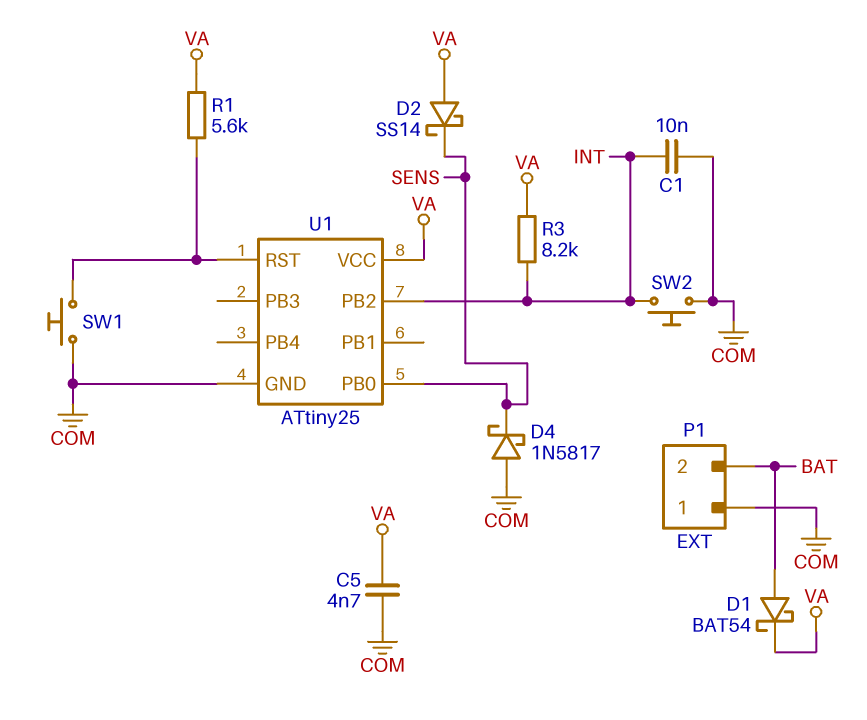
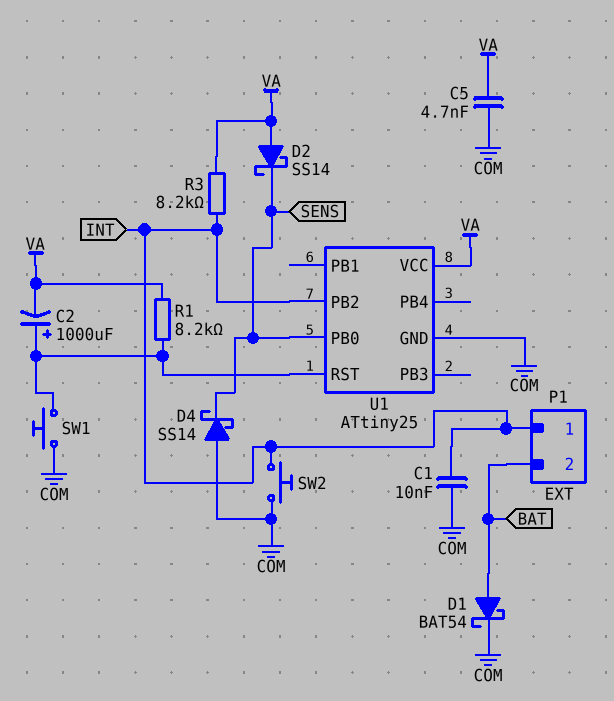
C2: none -> 1000uF (plus U1/RST, minus VA)
D1: schottky BAT54 (A BAT, K VA) -> schottky BAT54 (A BAT, K COM)
D4: schottky 1N5817 (A COM, K SENS) -> schottky SS14 (A COM, K SENS)
P1 pin 1: COM -> INT
R1: 5.6k (U1/RST, VA) -> 8.2k (U1/RST, VA)

